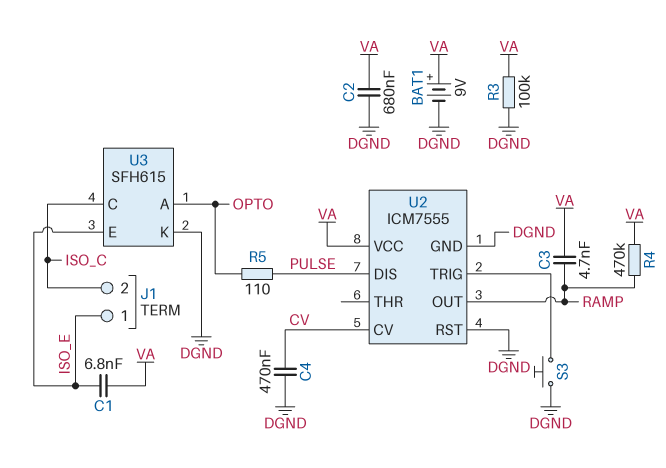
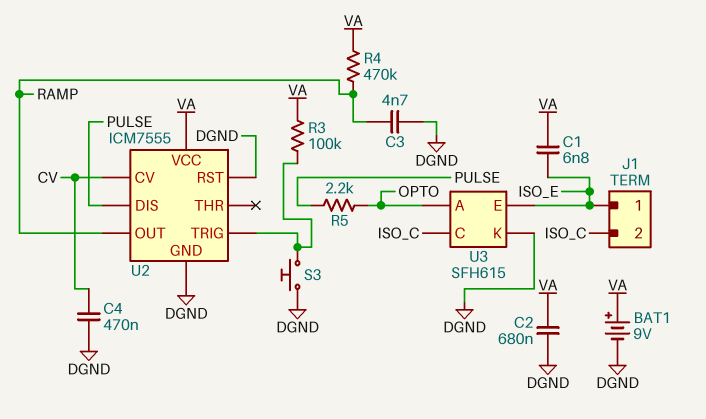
C3: 4.7nF (RAMP, VA) -> 4.7nF (DGND, RAMP)
R3: 100k (DGND, VA) -> 100k (U2/TRIG, VA)
R5: 110 (OPTO, PULSE) -> 2.2k (OPTO, PULSE)

